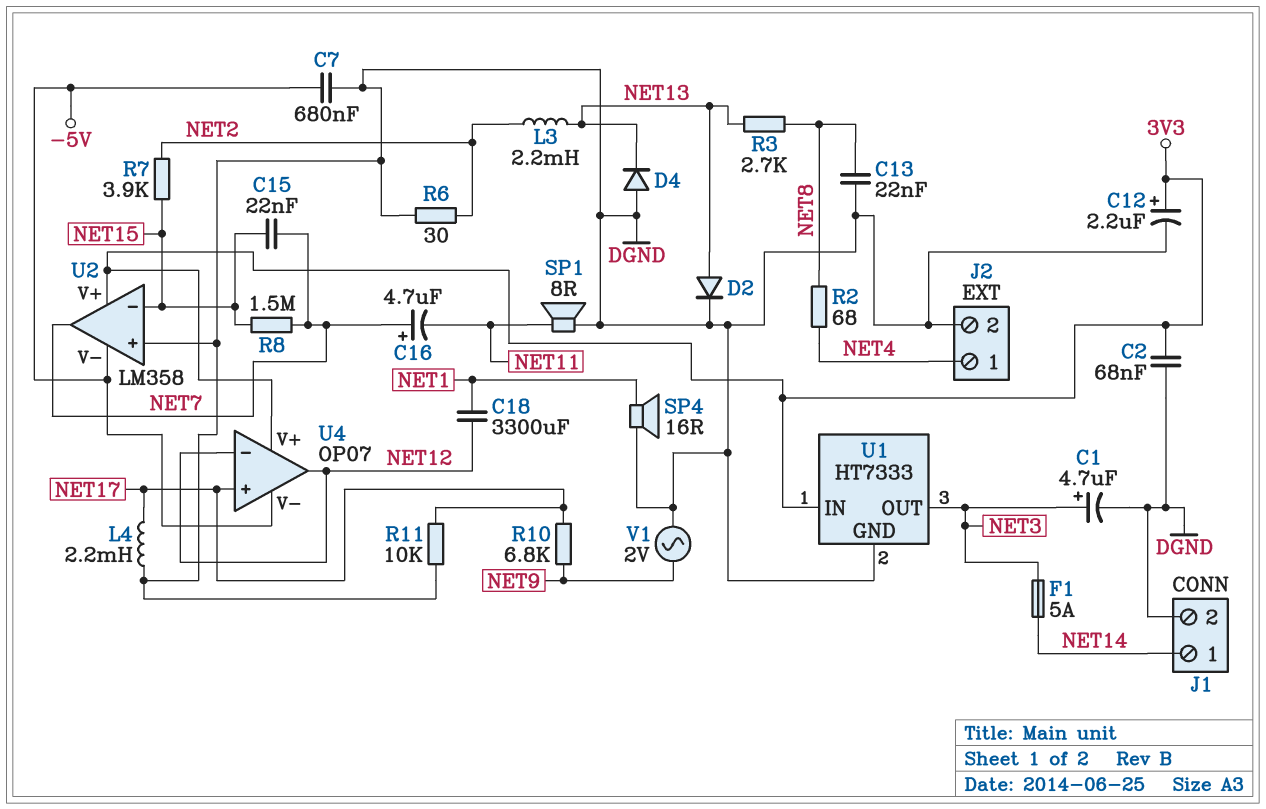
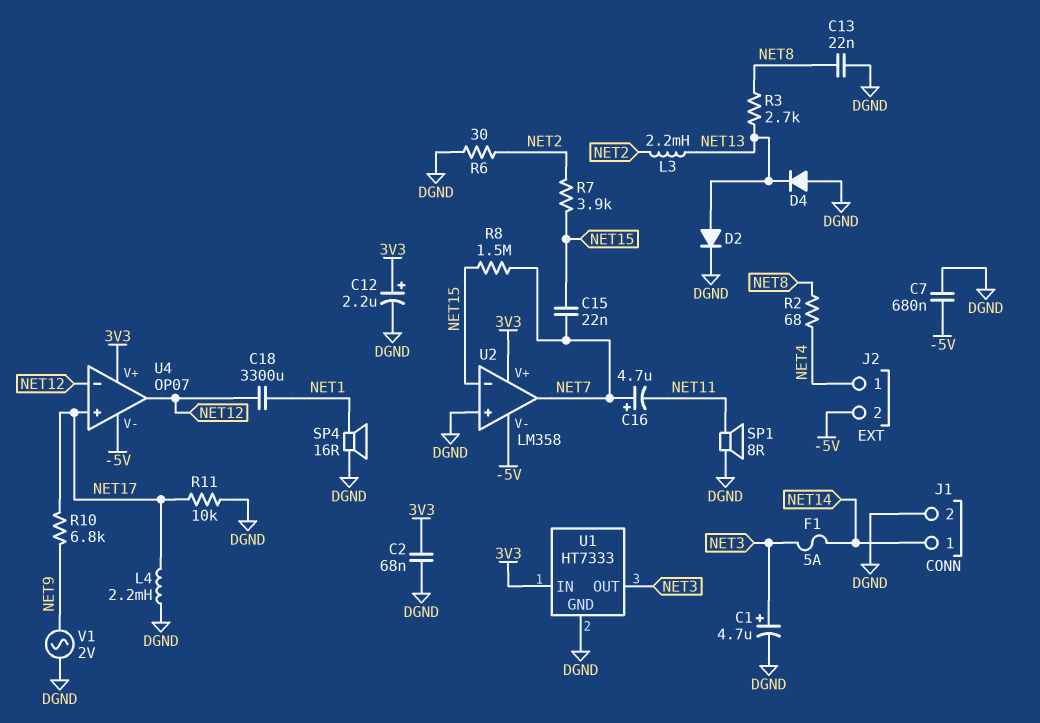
J2 pin 2: DGND -> -5V

